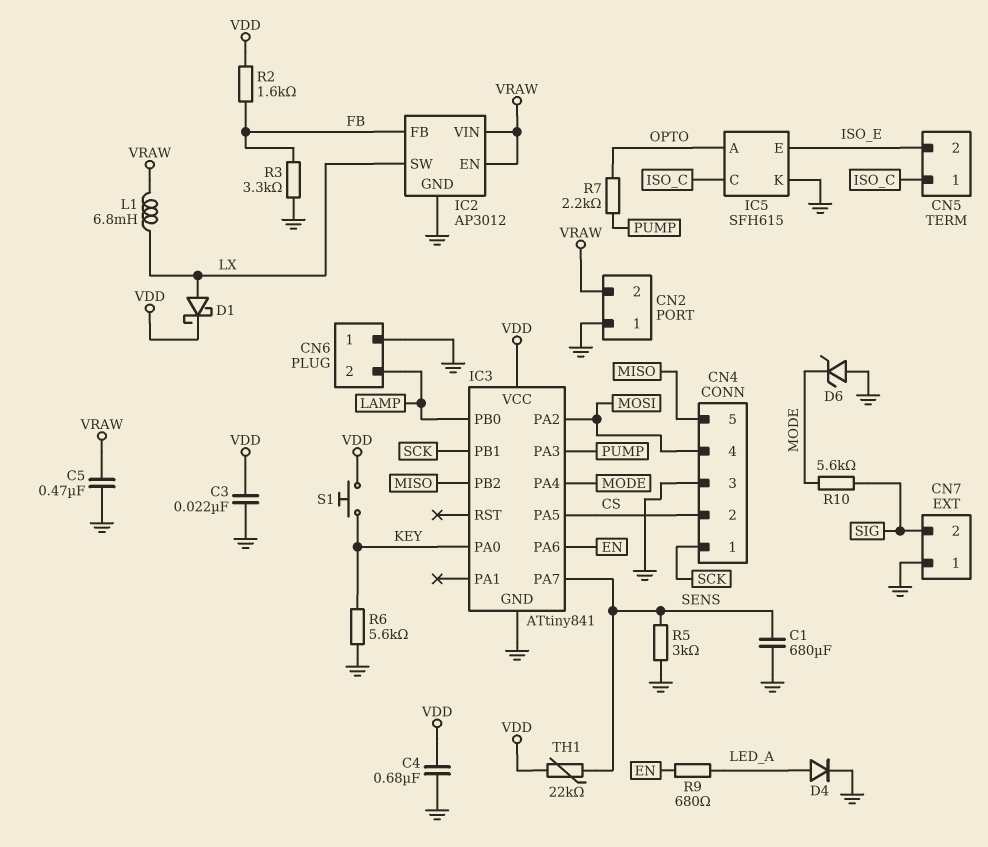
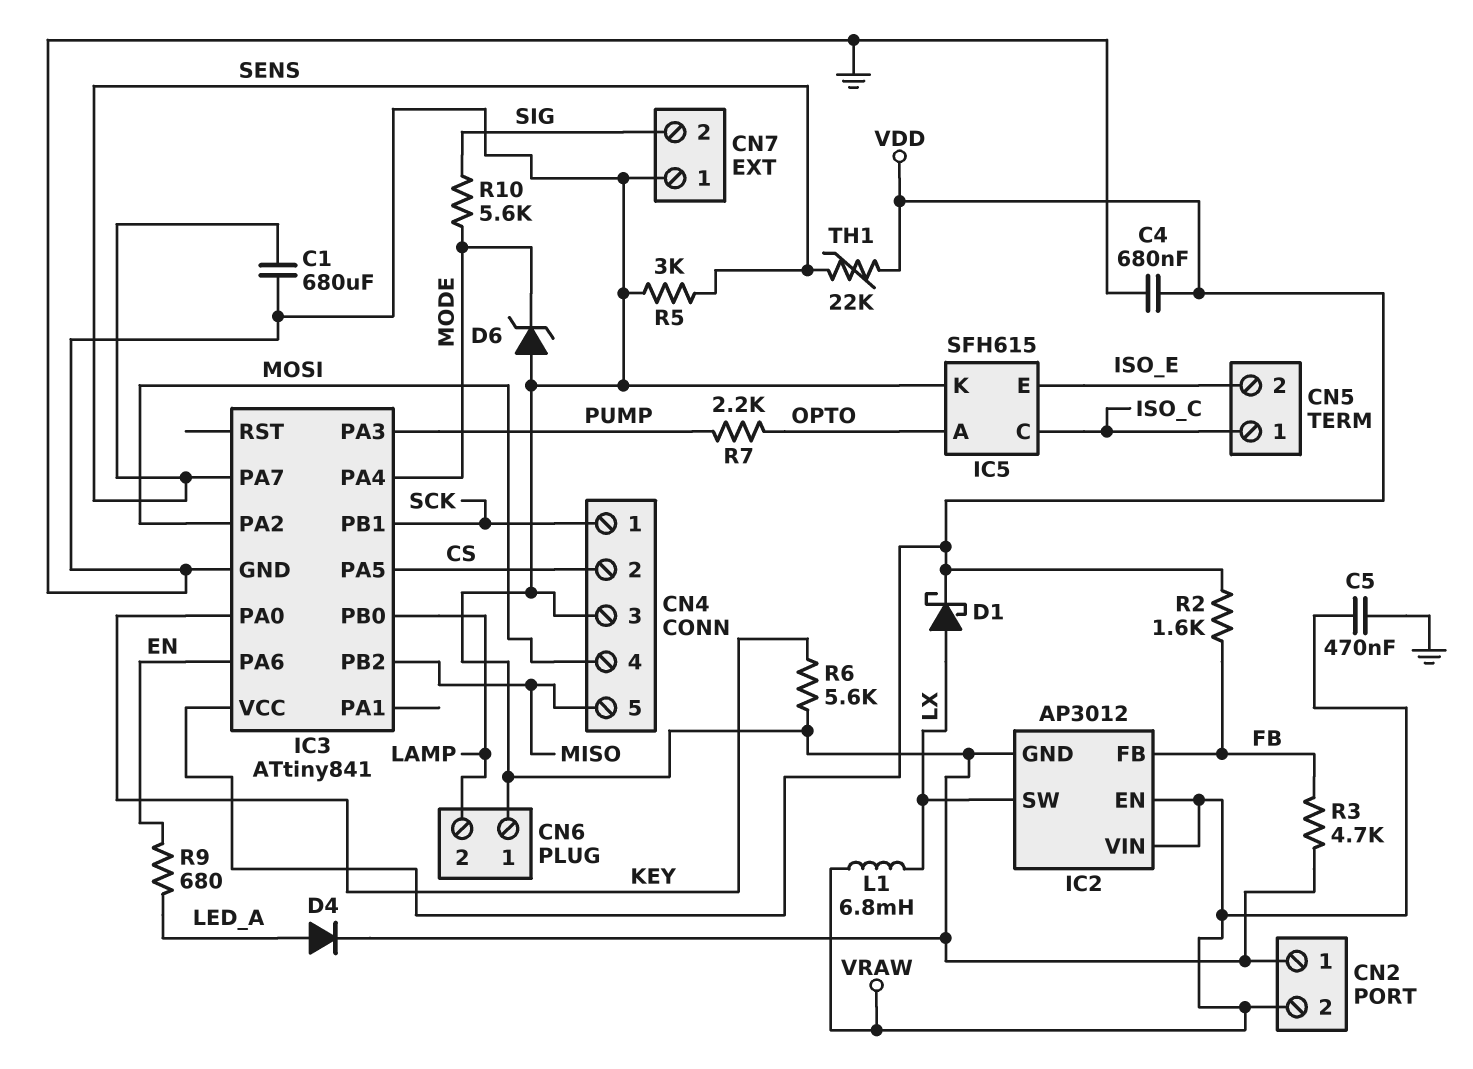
C3: 22nF (GND, VDD) -> none
R3: 3.3k (FB, GND) -> 4.7k (FB, GND)
S1: button (KEY, VDD) -> none

